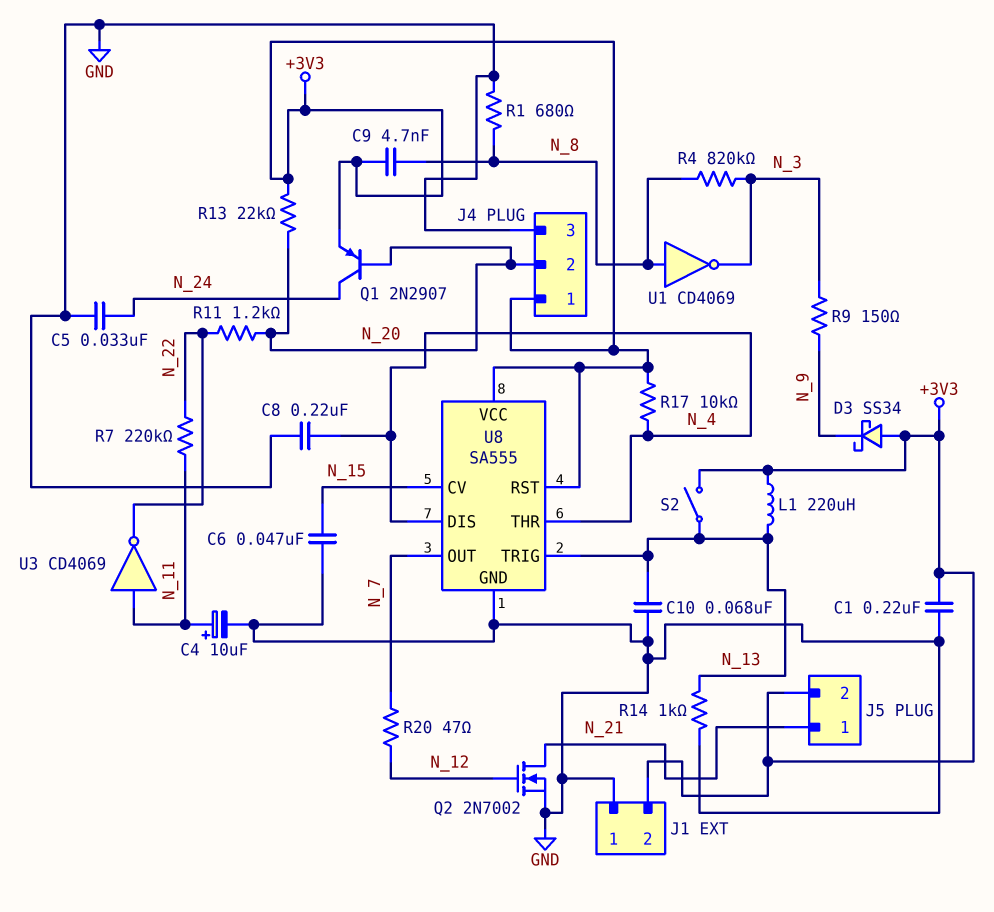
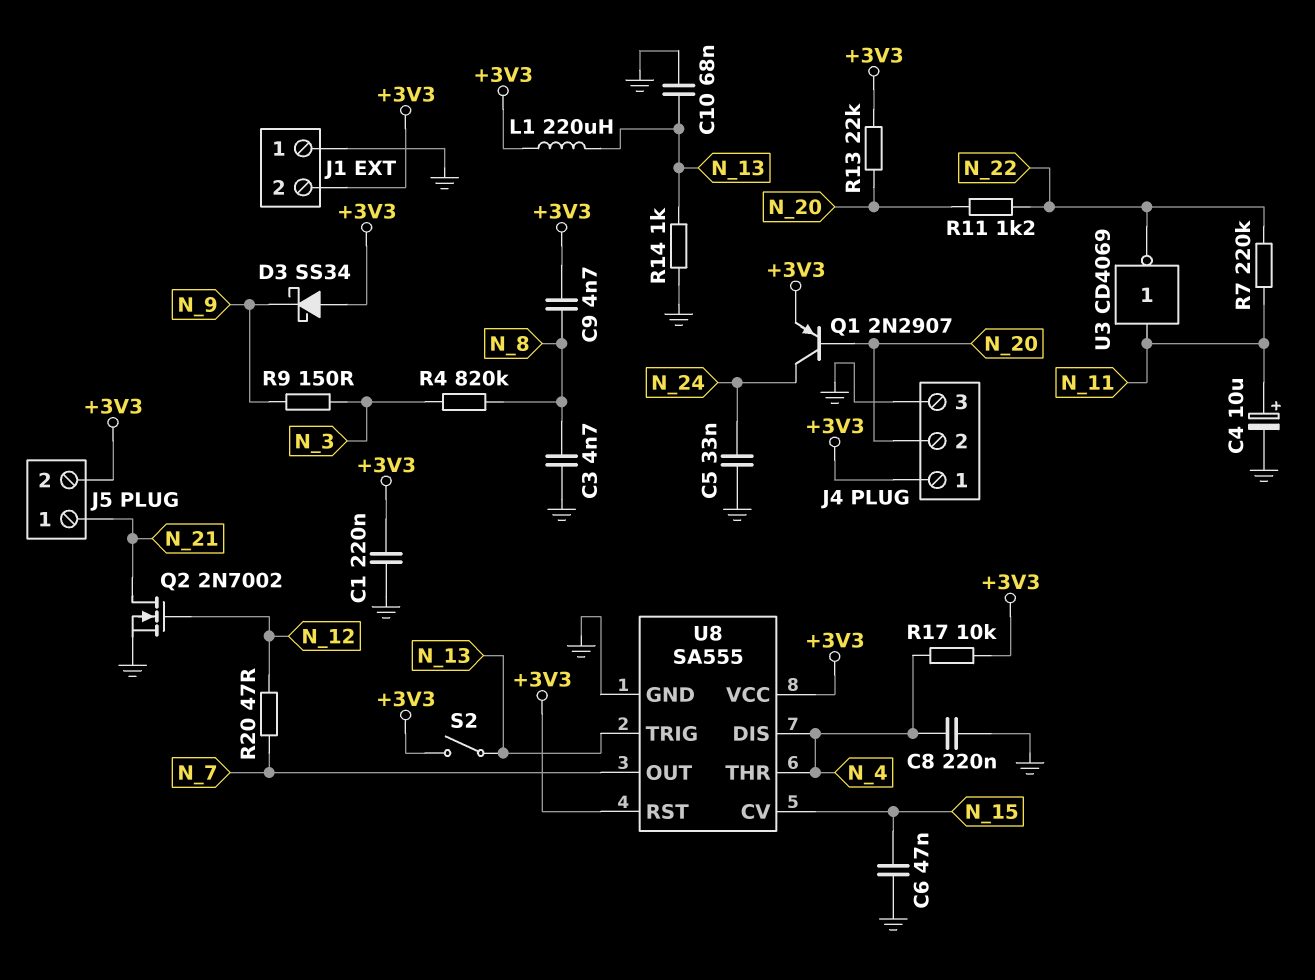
C3: none -> 4.7nF (GND, N_8)
R1: 680 (GND, N_8) -> none
U1: NOT CD4069 (in N_8, out N_3) -> none

